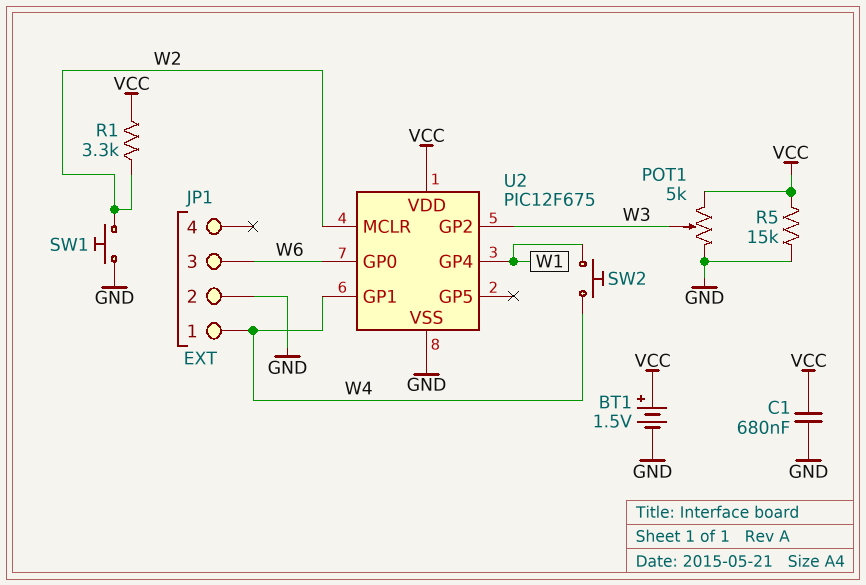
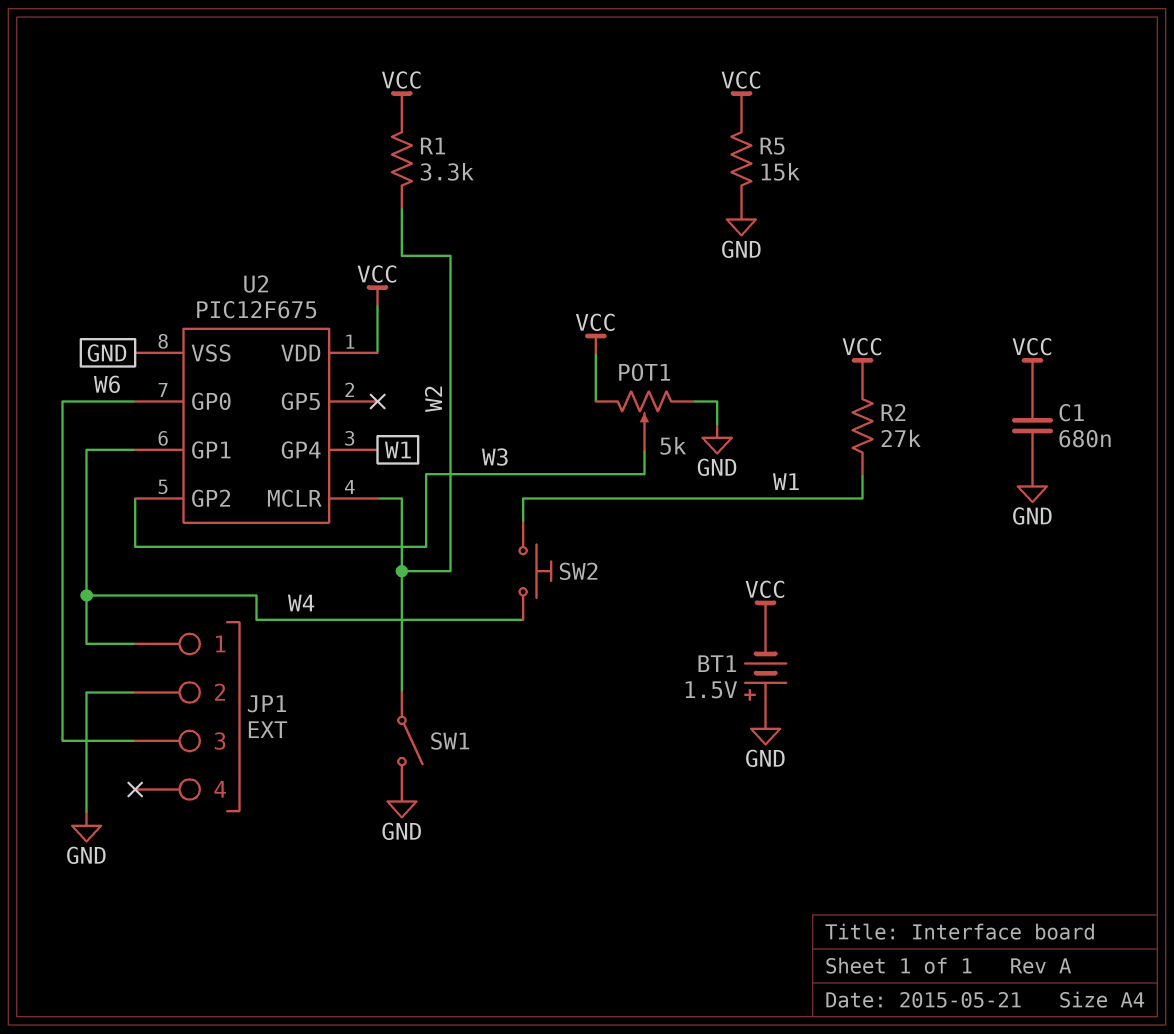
BT1: 1.5V (plus VCC, minus GND) -> 1.5V (plus GND, minus VCC)
R2: none -> 27k (VCC, W1)
SW1: button (GND, W2) -> switch (GND, W2)

